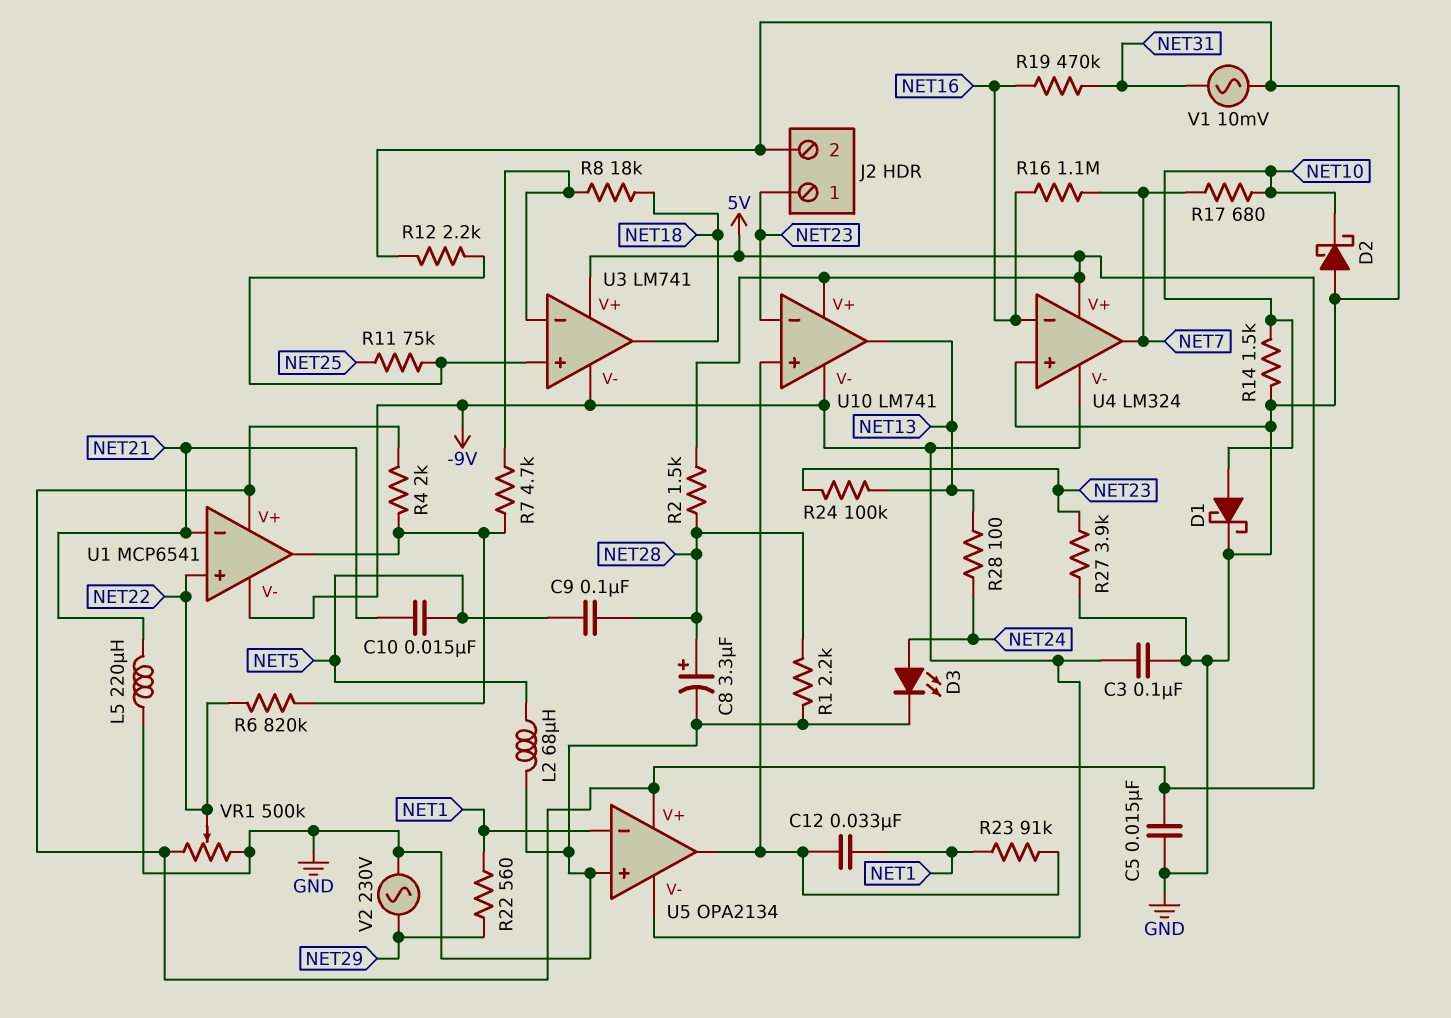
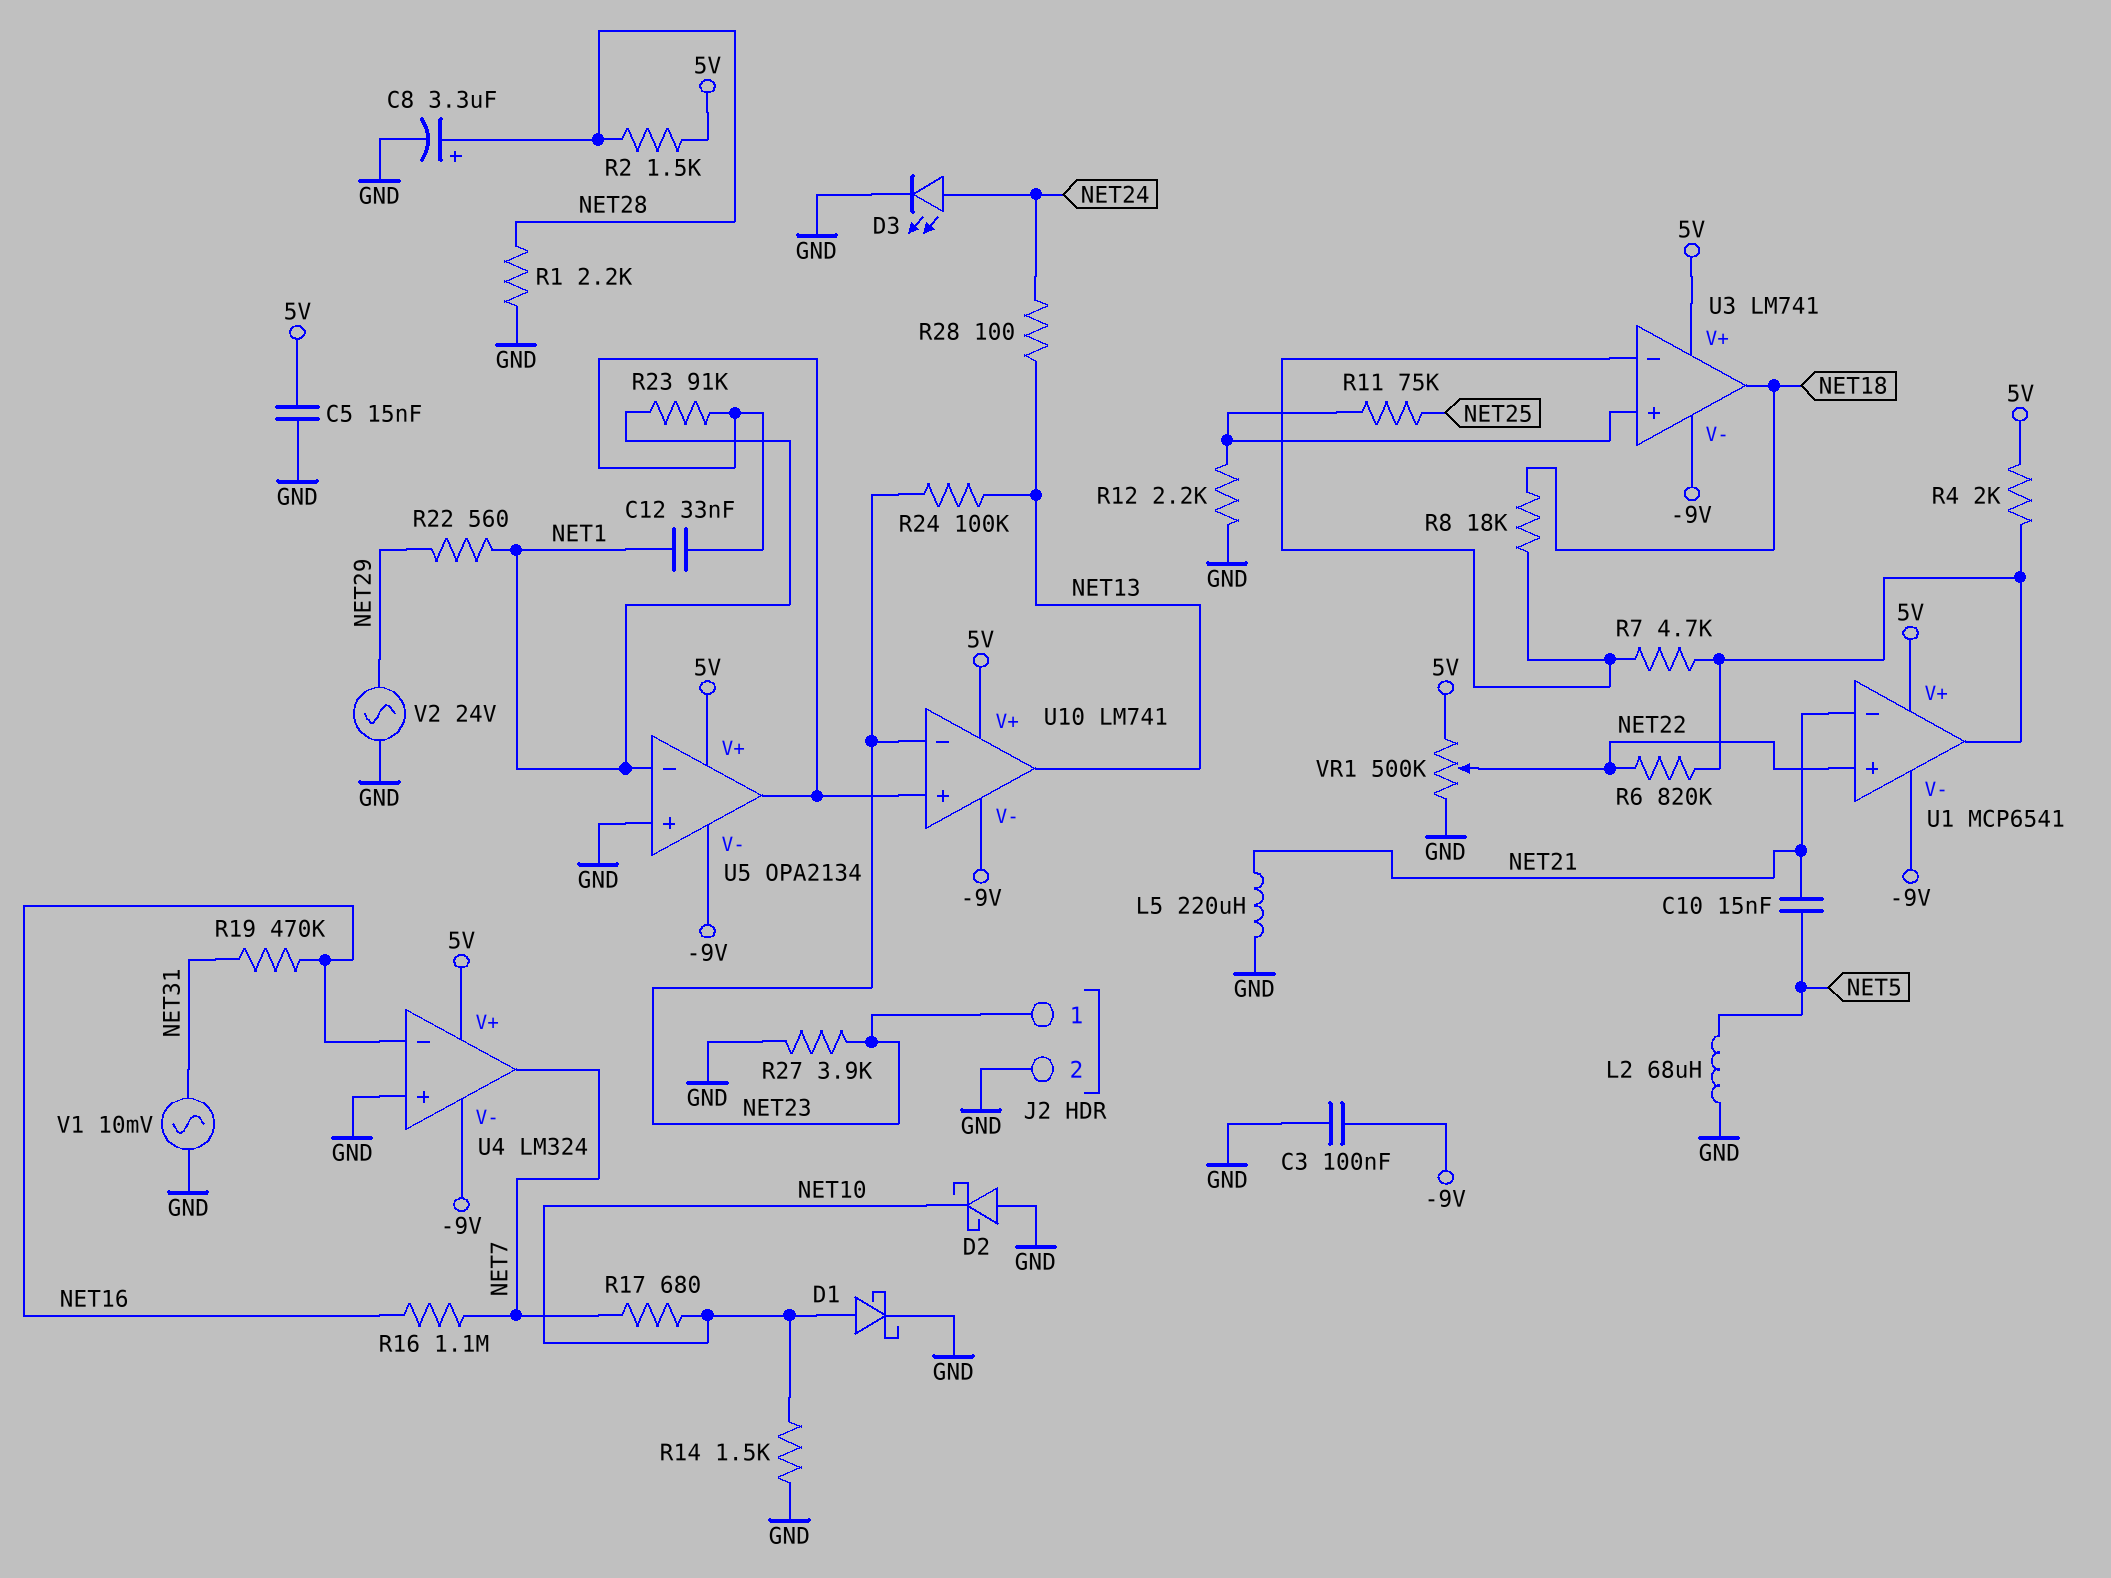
C9: 100nF (NET5, NET28) -> none
V2: AC 230V (GND, NET29) -> AC 24V (GND, NET29)

